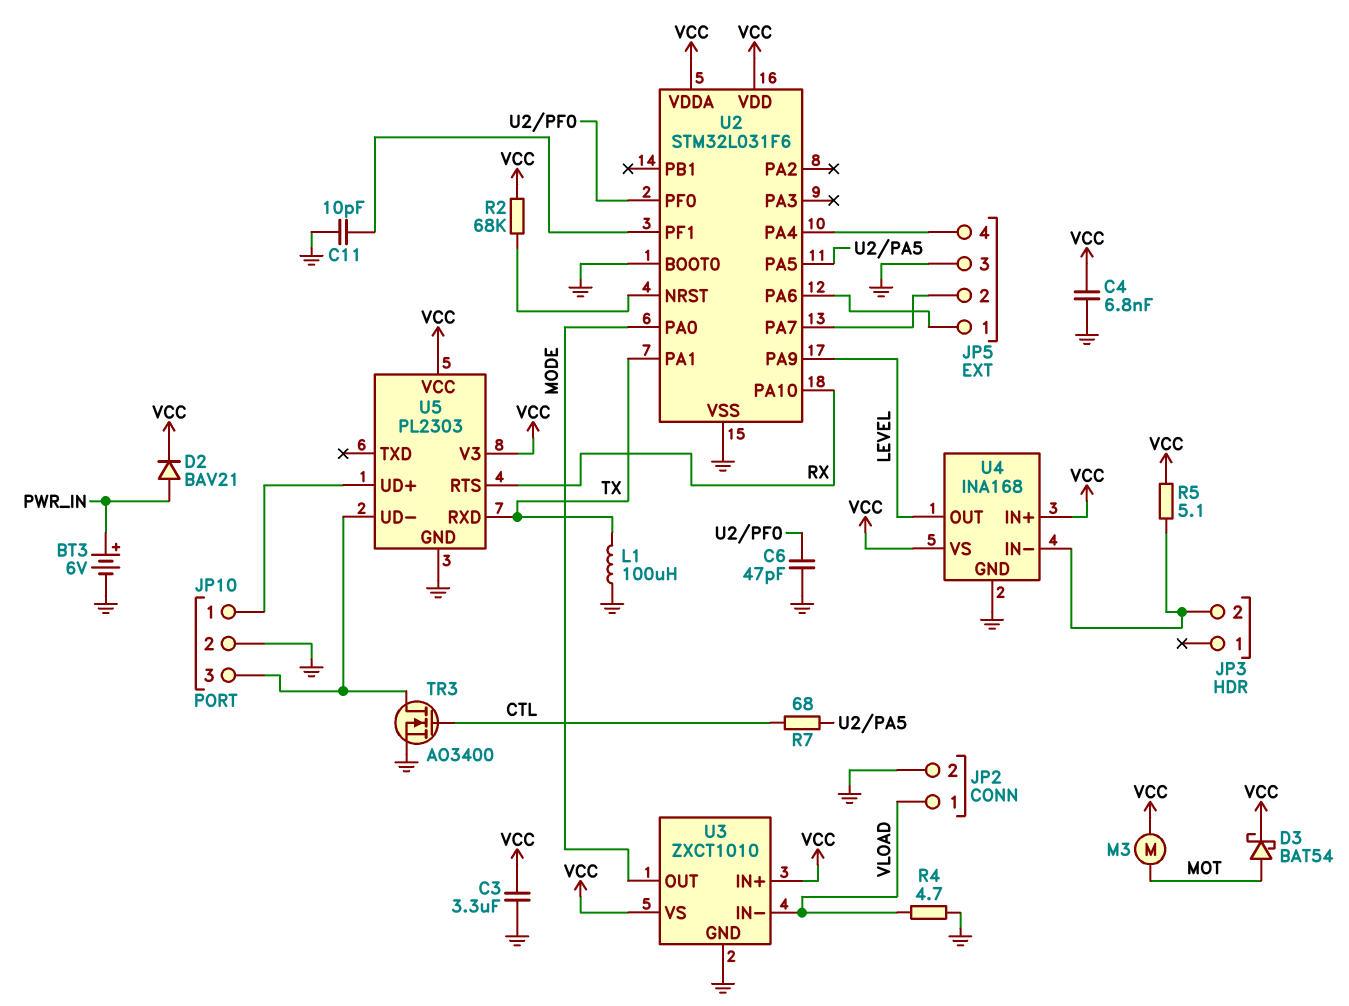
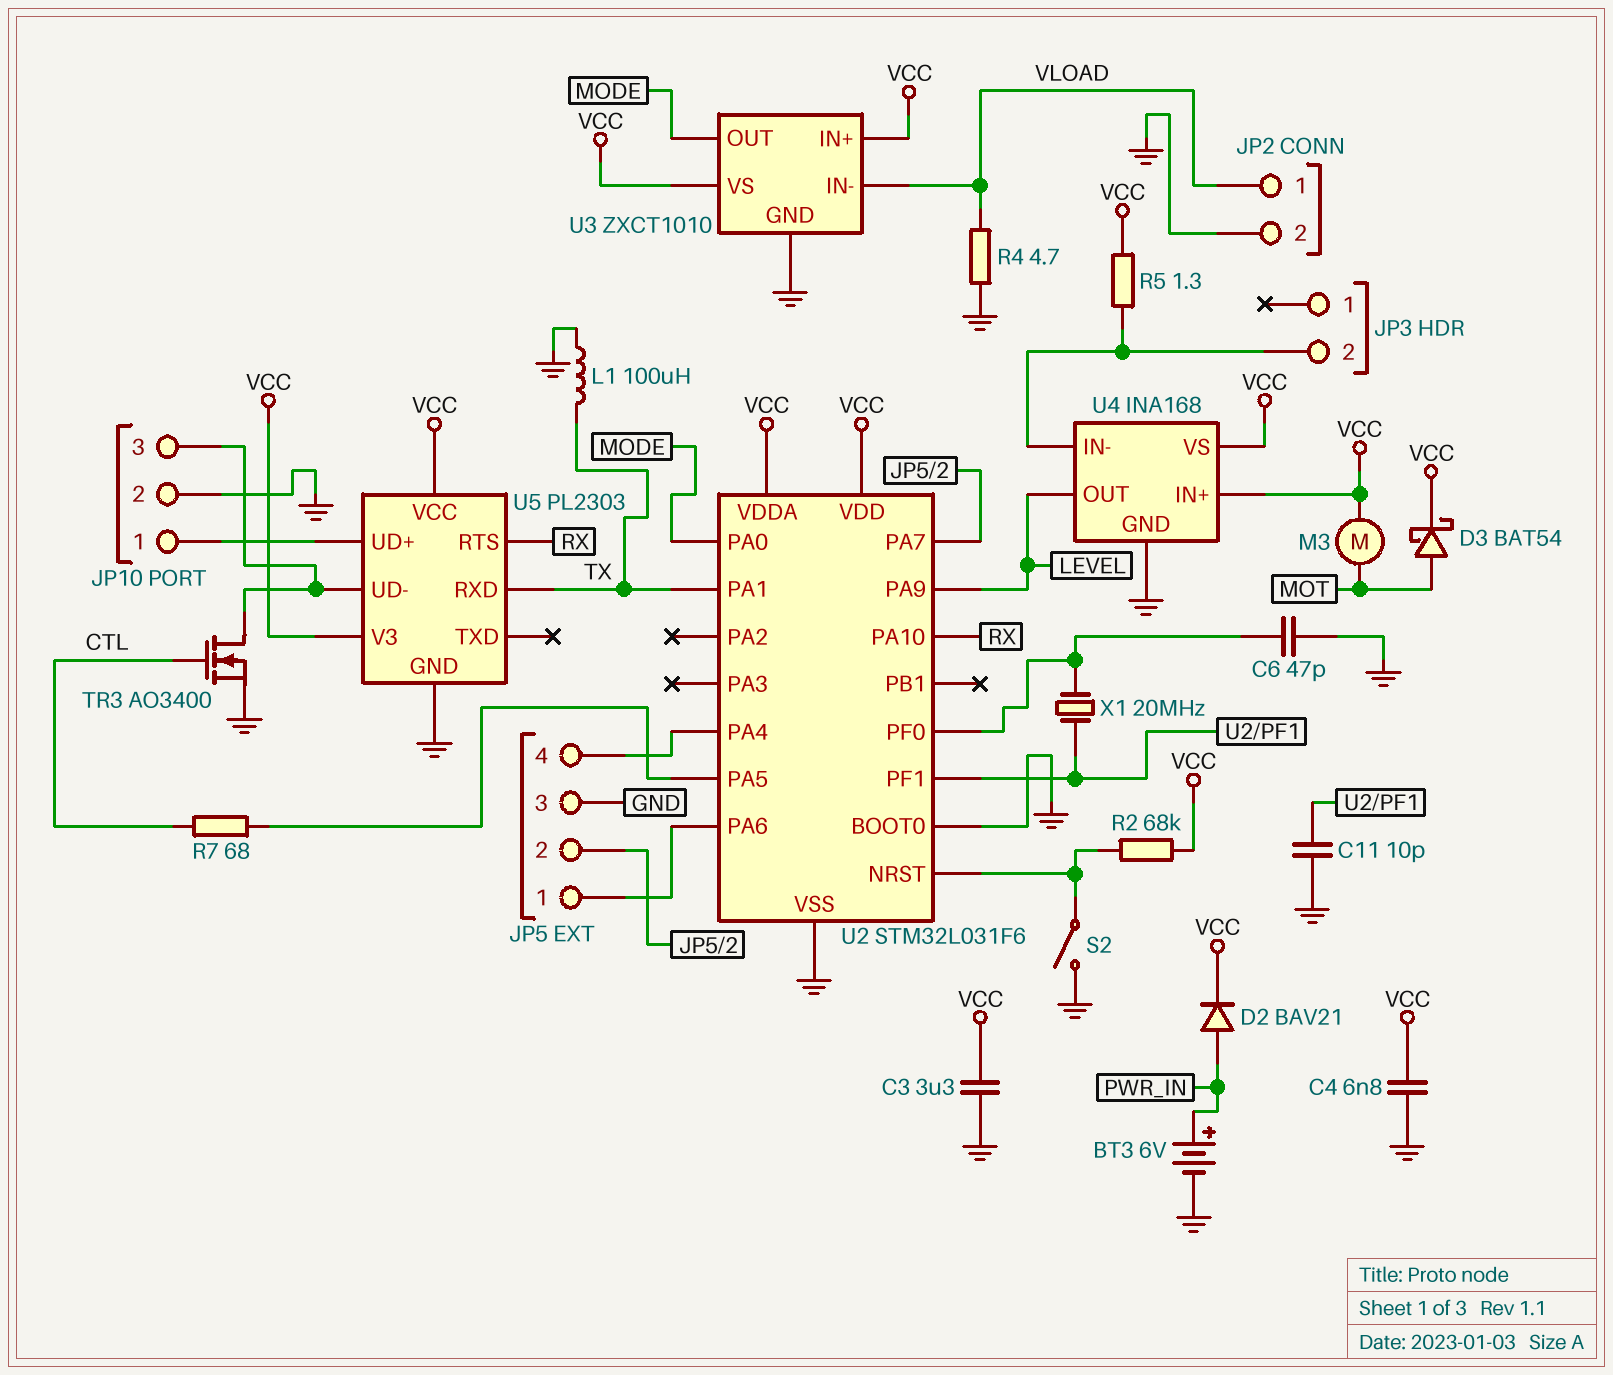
R5: 5.1 (JP3/2, VCC) -> 1.3 (JP3/2, VCC)
S2: none -> switch (GND, U2/NRST)
X1: none -> 20MHz (U2/PF0, U2/PF1)

